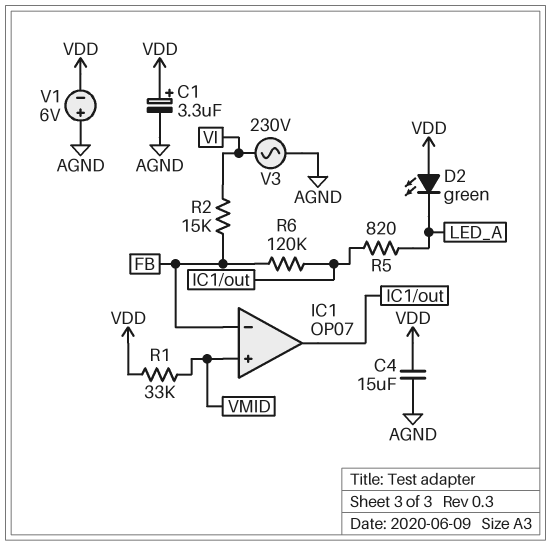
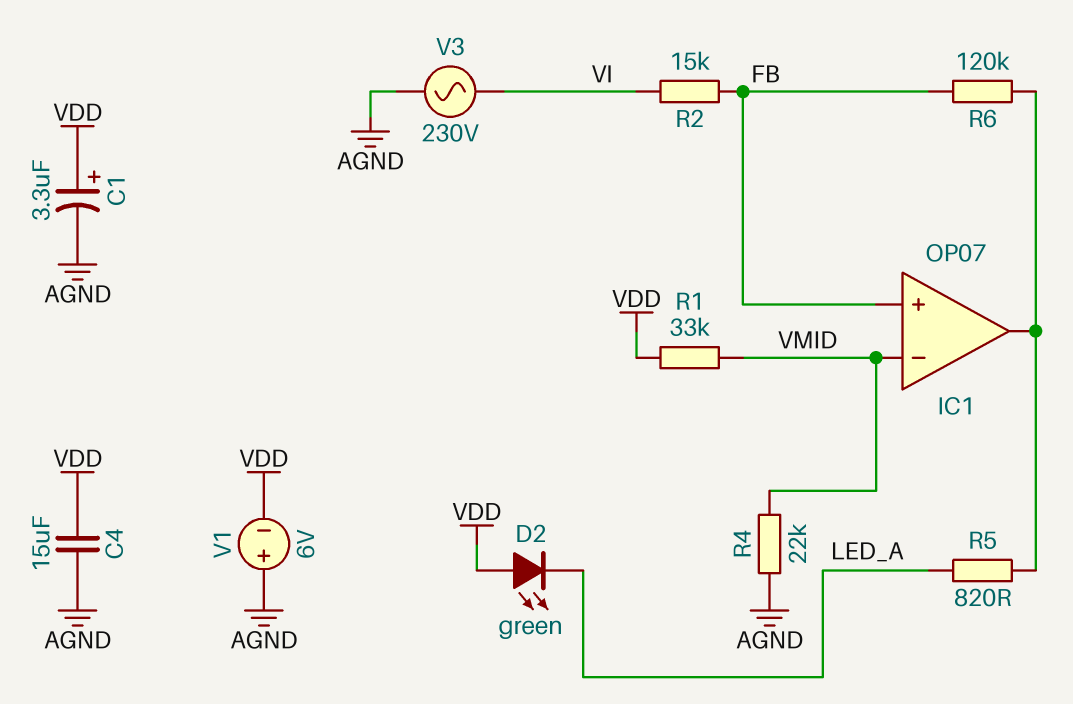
IC1 pin in+: VMID -> FB
IC1 pin in-: FB -> VMID
R4: none -> 22k (AGND, VMID)

